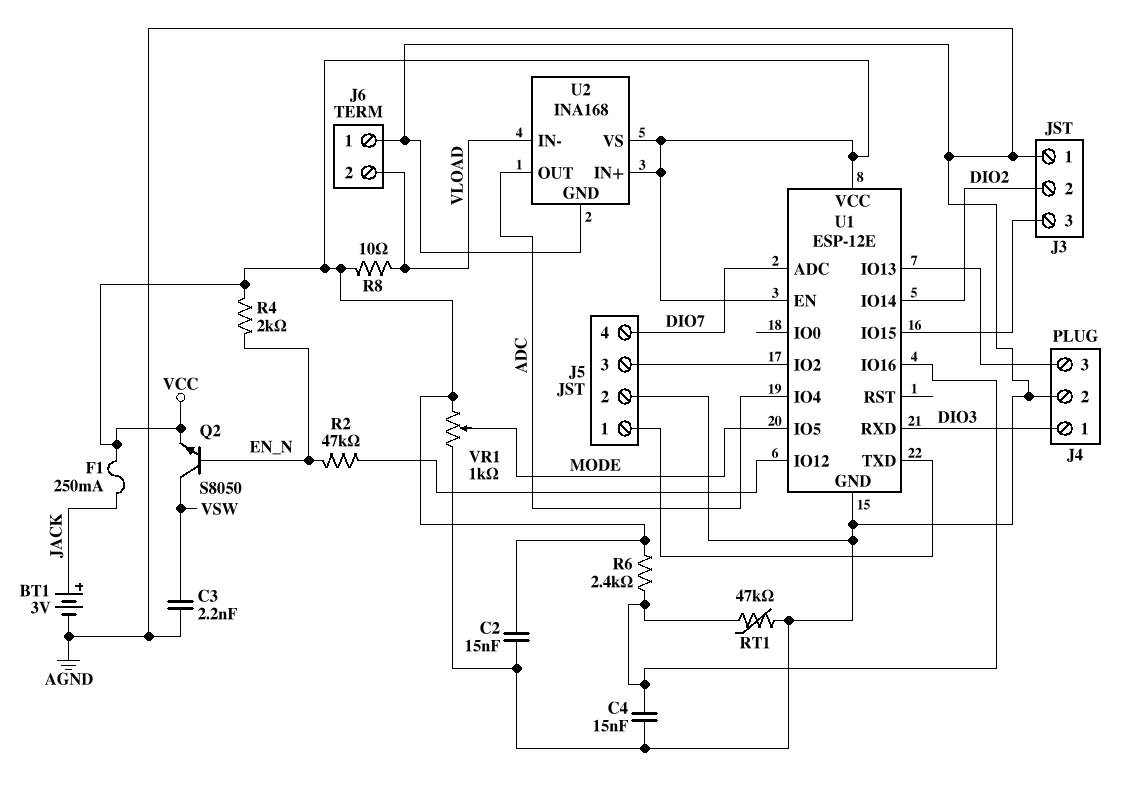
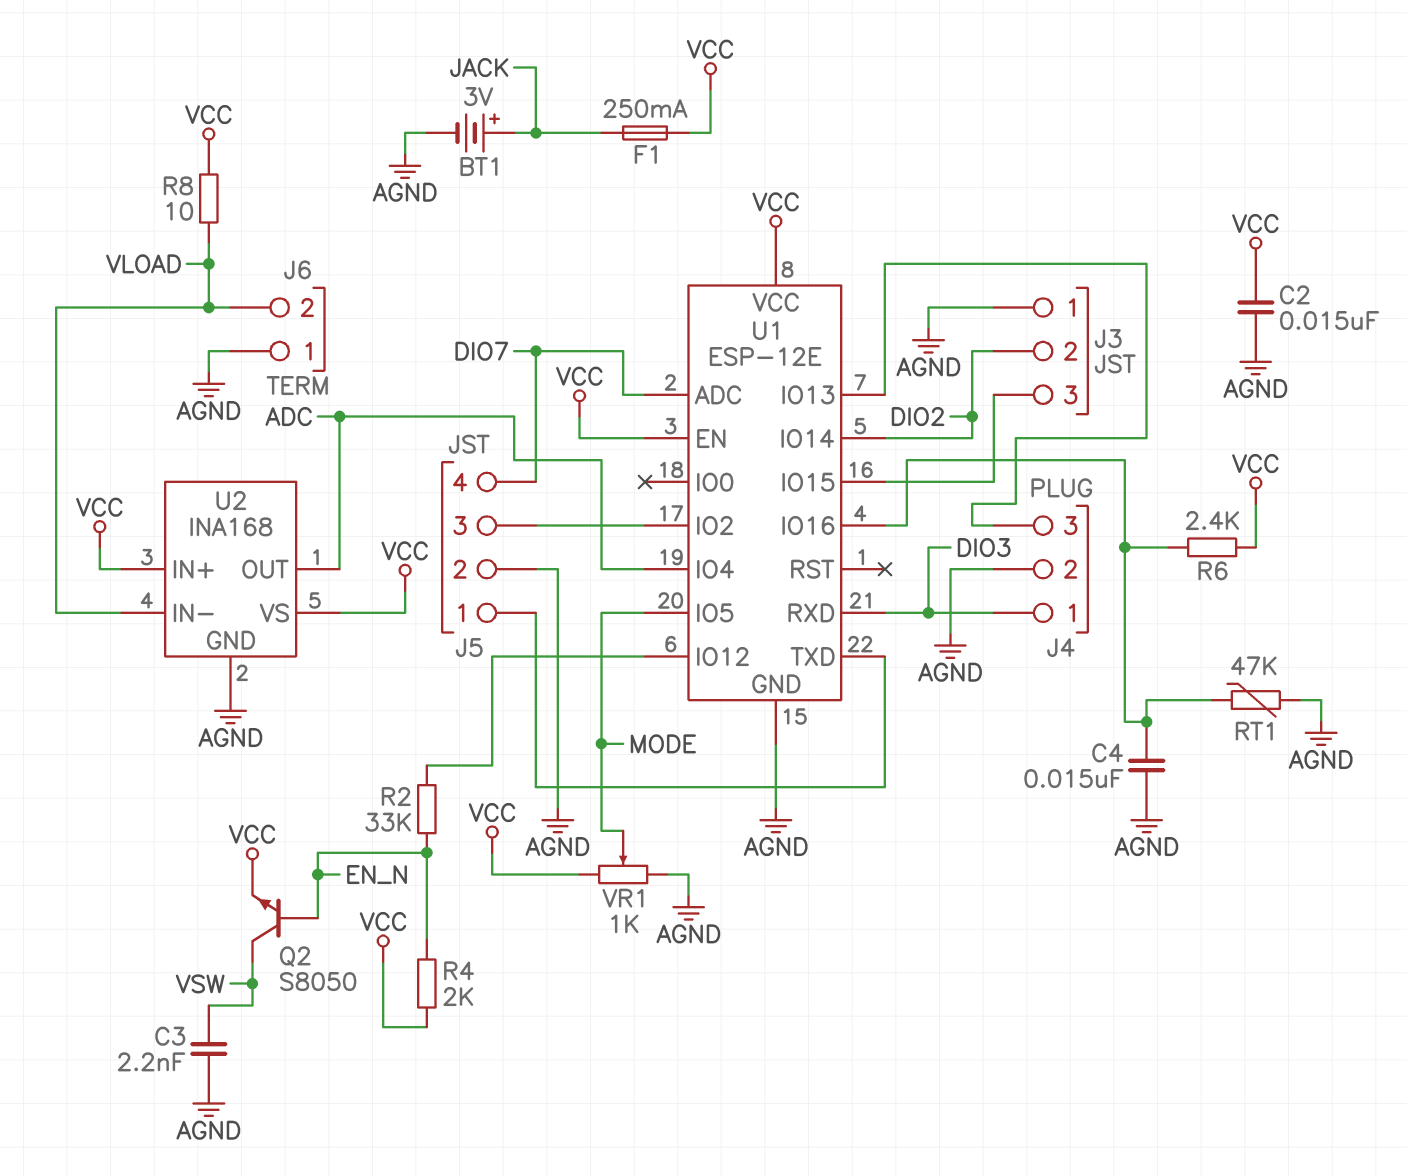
R2: 47k (EN_N, U1/IO12) -> 33k (EN_N, U1/IO12)

